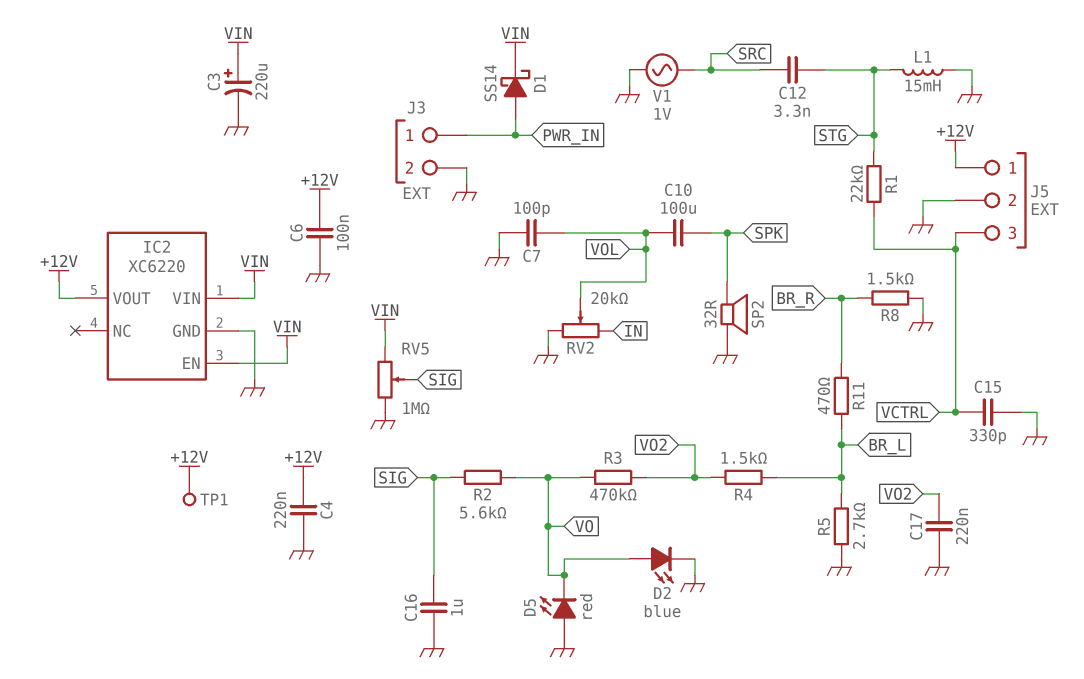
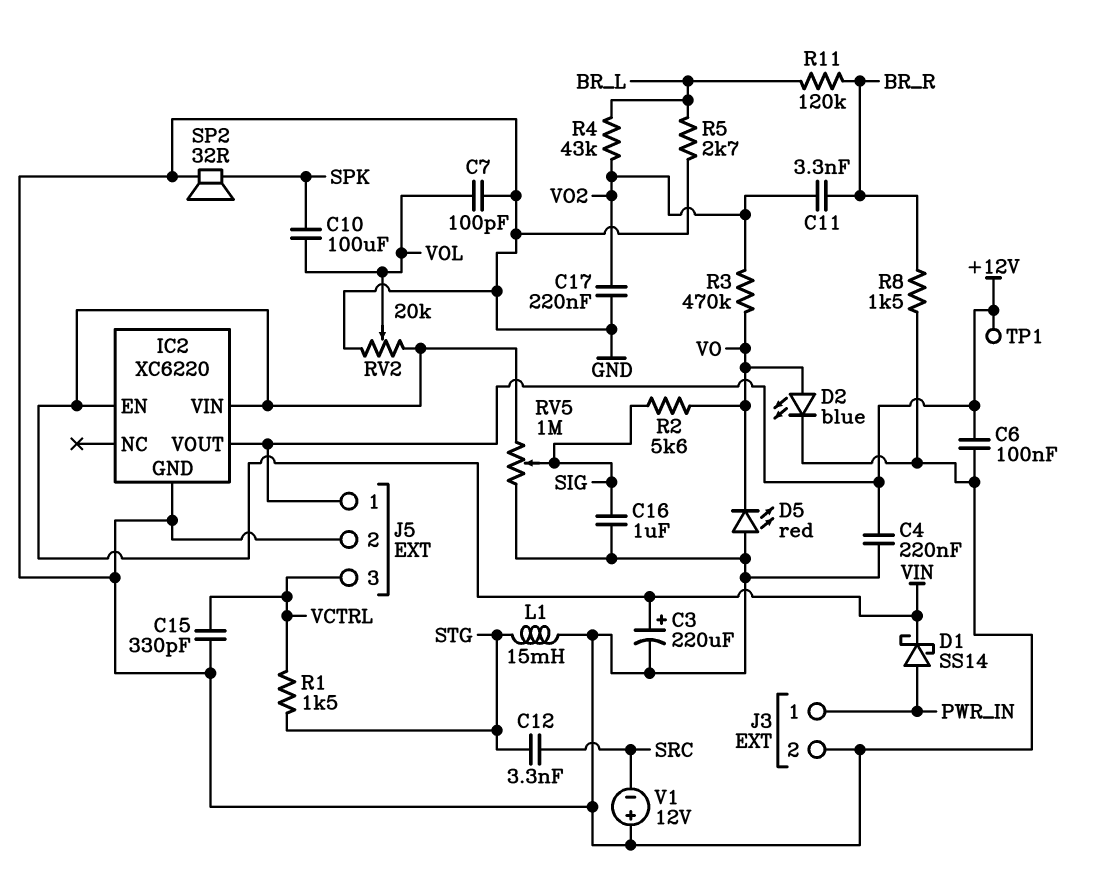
C11: none -> 3.3nF (BR_R, VO2)
R1: 22k (STG, VCTRL) -> 1.5k (STG, VCTRL)
R4: 1.5k (BR_L, VO2) -> 43k (BR_L, VO2)
R11: 470 (BR_L, BR_R) -> 120k (BR_L, BR_R)
RV2: 20k (GND, IN, wiper VOL) -> 20k (GND, VIN, wiper VOL)
V1: AC 1V (GND, SRC) -> 12V (plus GND, minus SRC)

